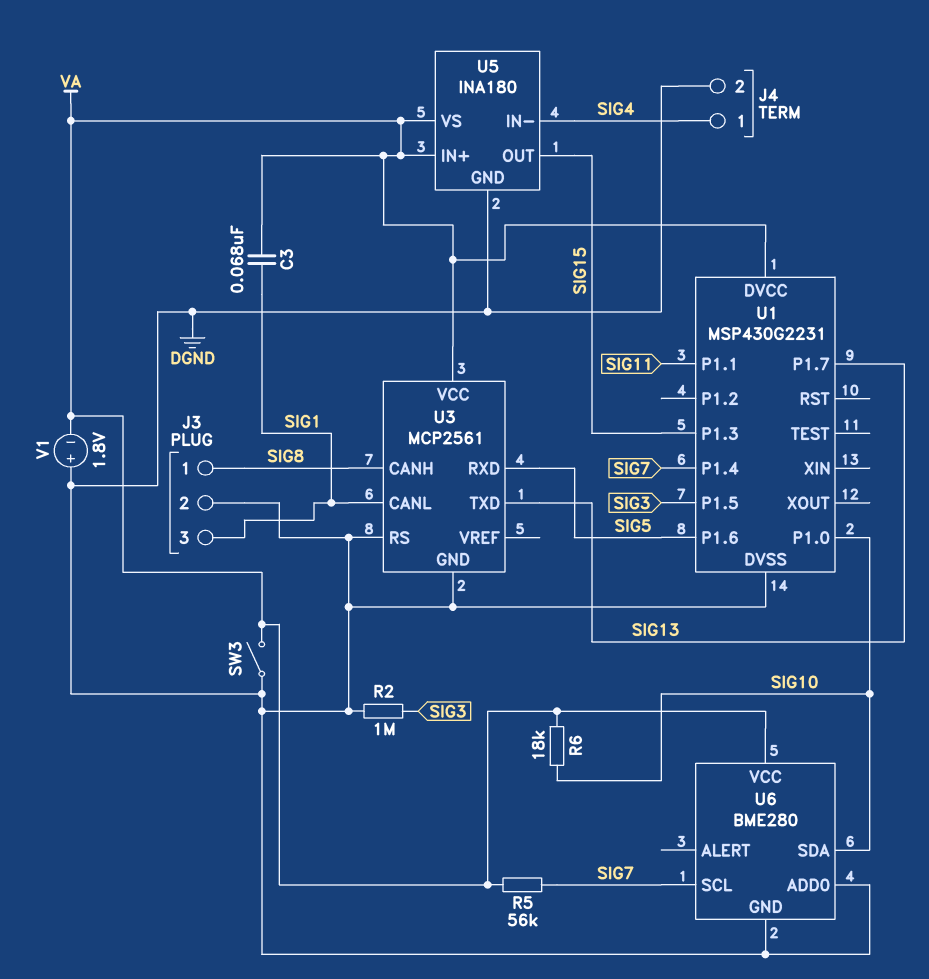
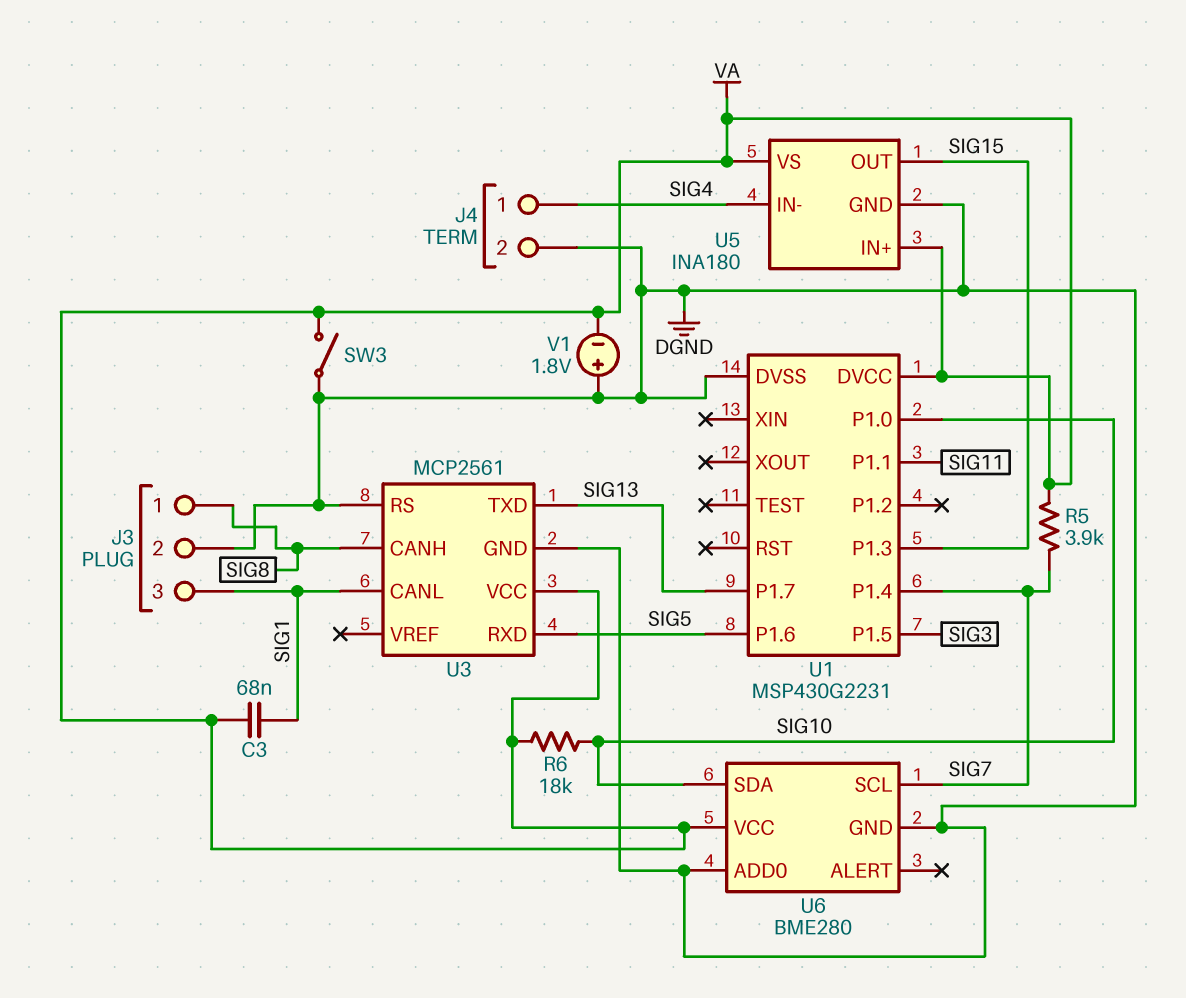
R2: 1M (DGND, SIG3) -> none
R5: 56k (SIG7, VA) -> 3.9k (SIG7, VA)

